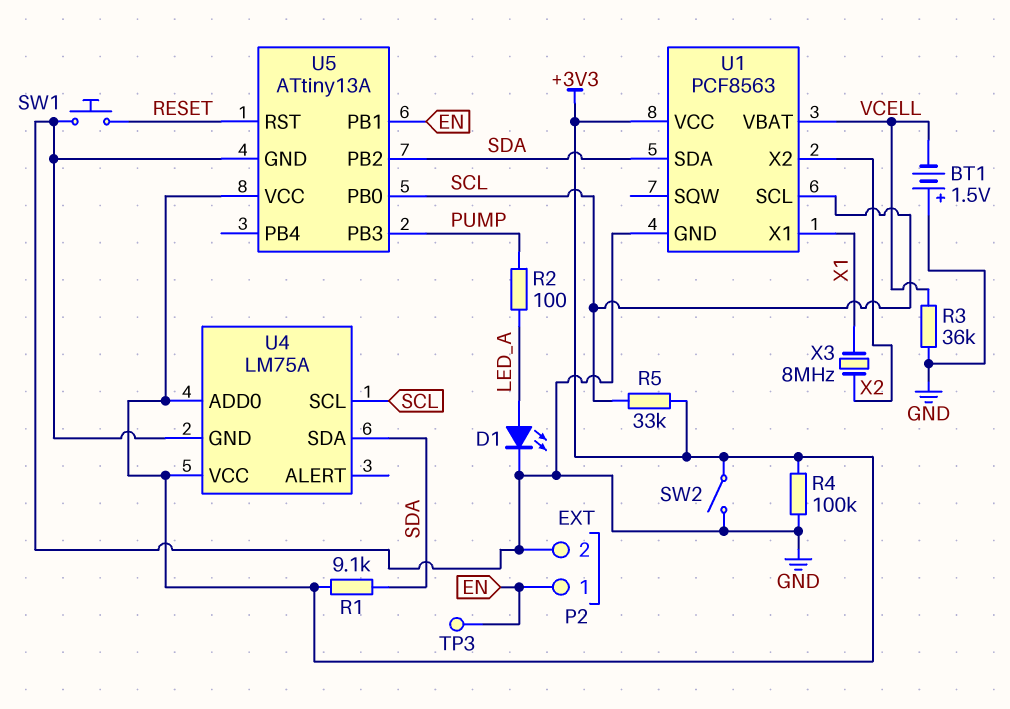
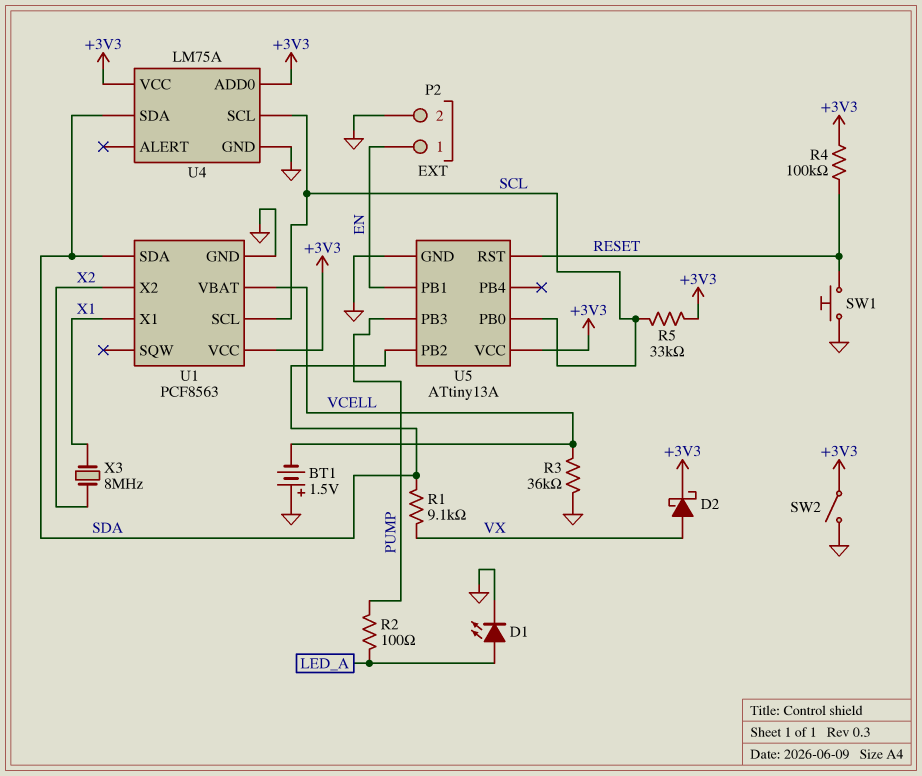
D2: none -> schottky (A VX, K +3V3)
R1: 9.1k (+3V3, SDA) -> 9.1k (SDA, VX)
R4: 100k (+3V3, GND) -> 100k (+3V3, RESET)
TP3: test point (EN) -> none

